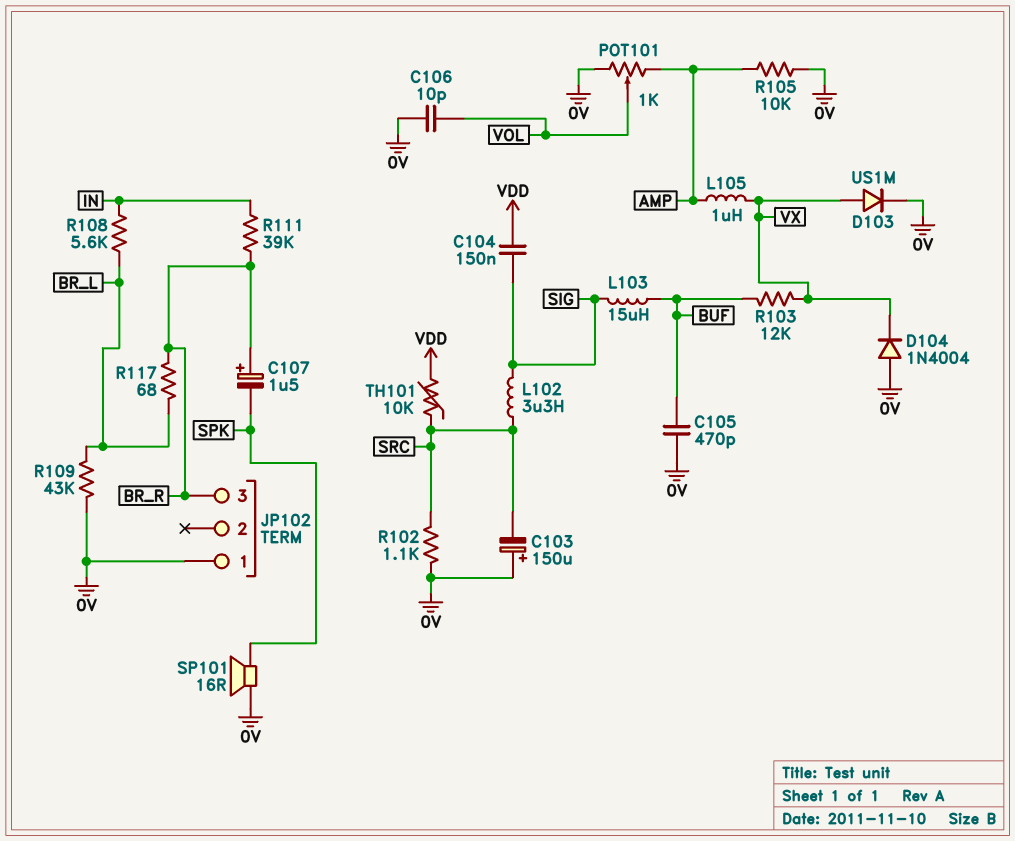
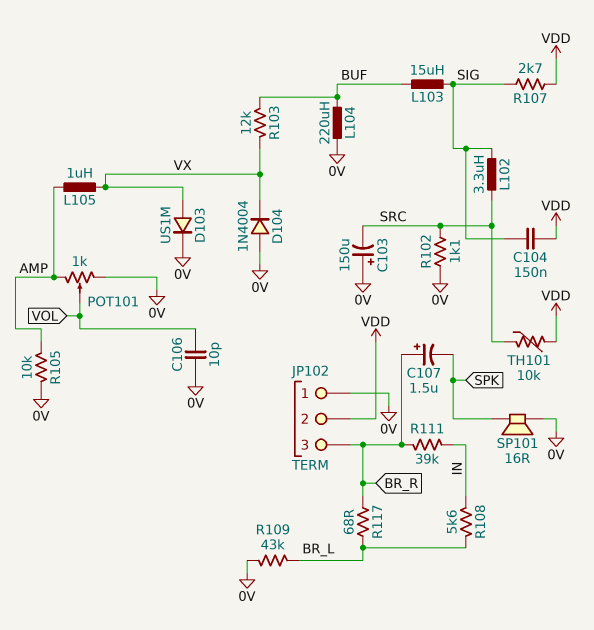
C105: 470pF (0V, BUF) -> none
JP102 pin 2: none -> VDD
L104: none -> 220uH (0V, BUF)
R107: none -> 2.7k (SIG, VDD)

